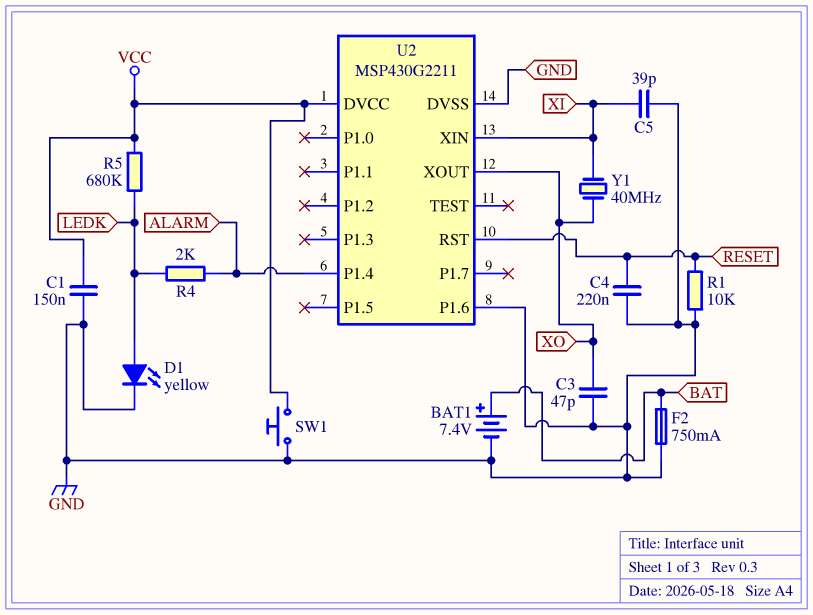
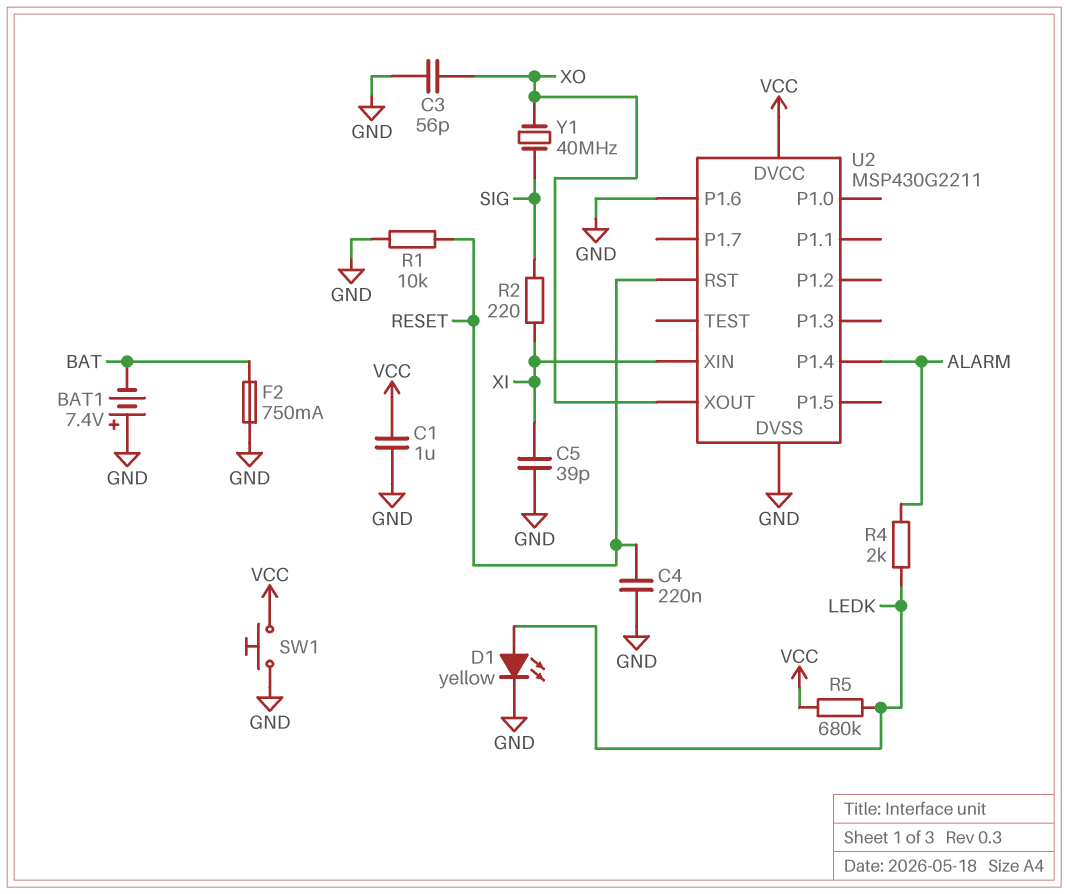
BAT1: 7.4V (plus BAT, minus GND) -> 7.4V (plus GND, minus BAT)
C1: 150nF (GND, VCC) -> 1uF (GND, VCC)
C3: 47pF (GND, XO) -> 56pF (GND, XO)
R2: none -> 220 (SIG, XI)
Y1: 40MHz (XI, XO) -> 40MHz (SIG, XO)

